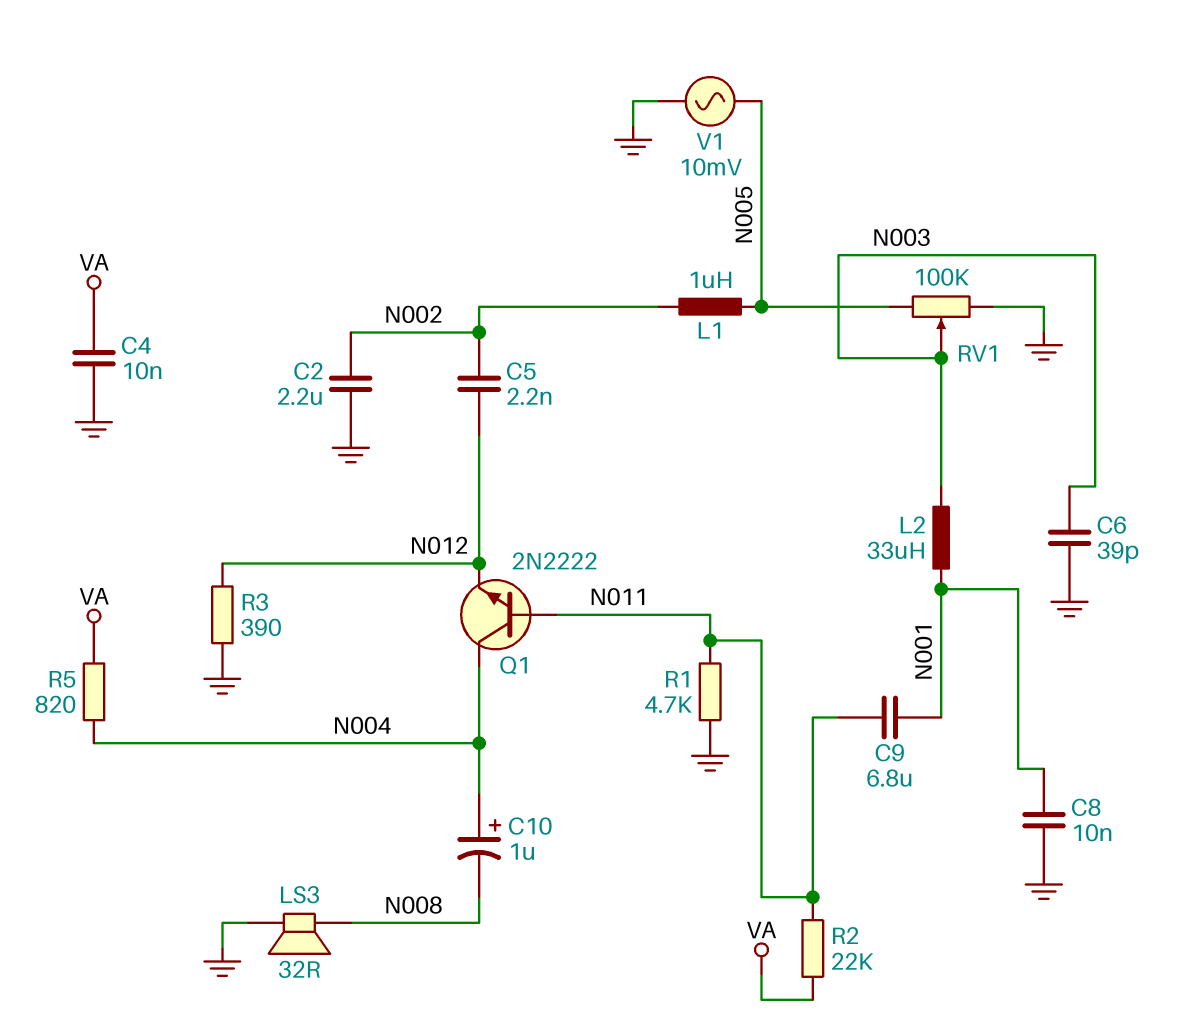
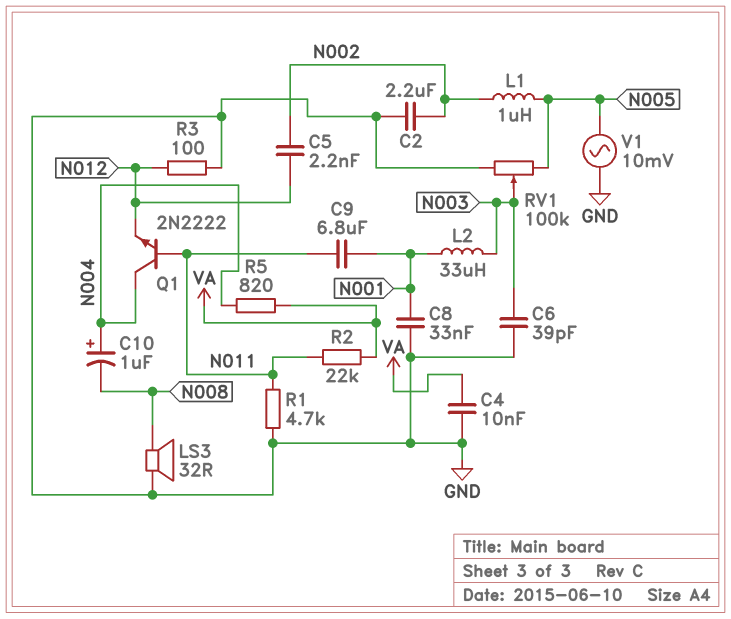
C8: 10nF (GND, N001) -> 33nF (GND, N001)
R3: 390 (GND, N012) -> 100 (GND, N012)

